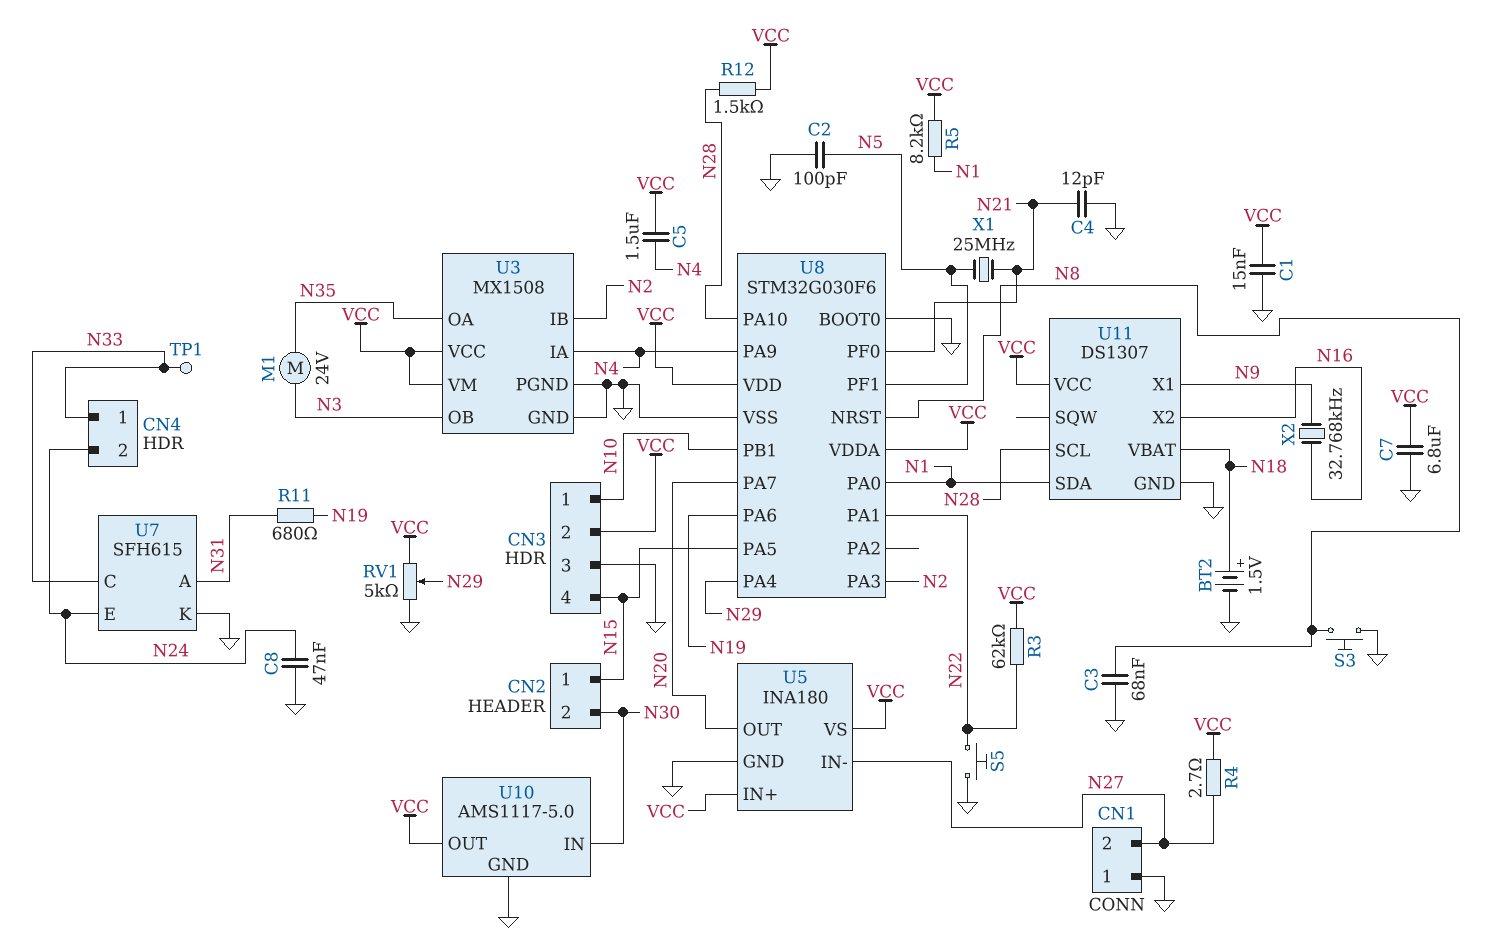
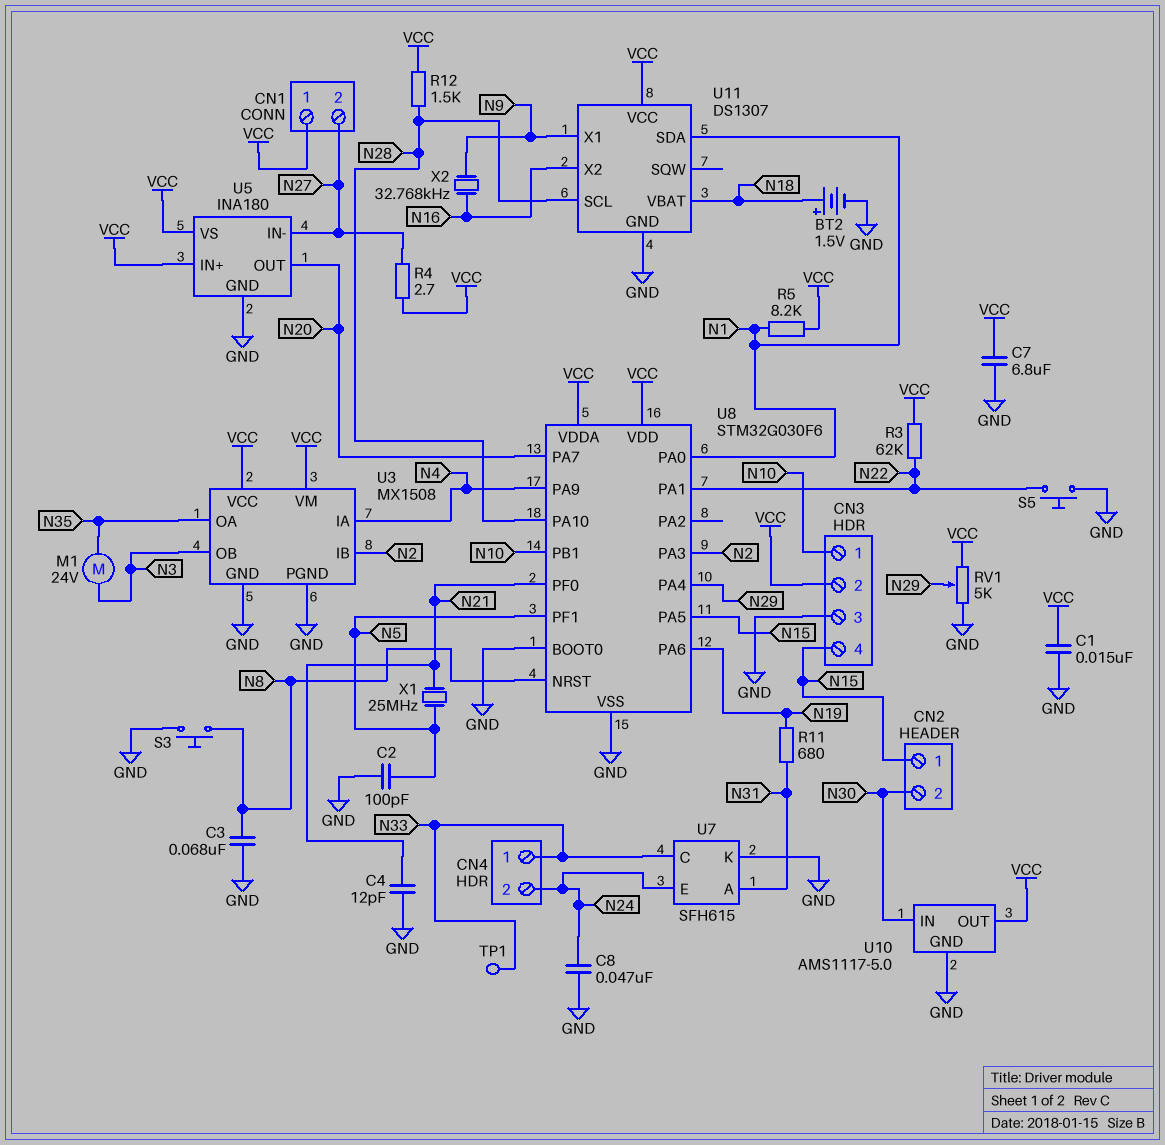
C5: 1.5uF (N4, VCC) -> none
CN1 pin 1: GND -> VCC

